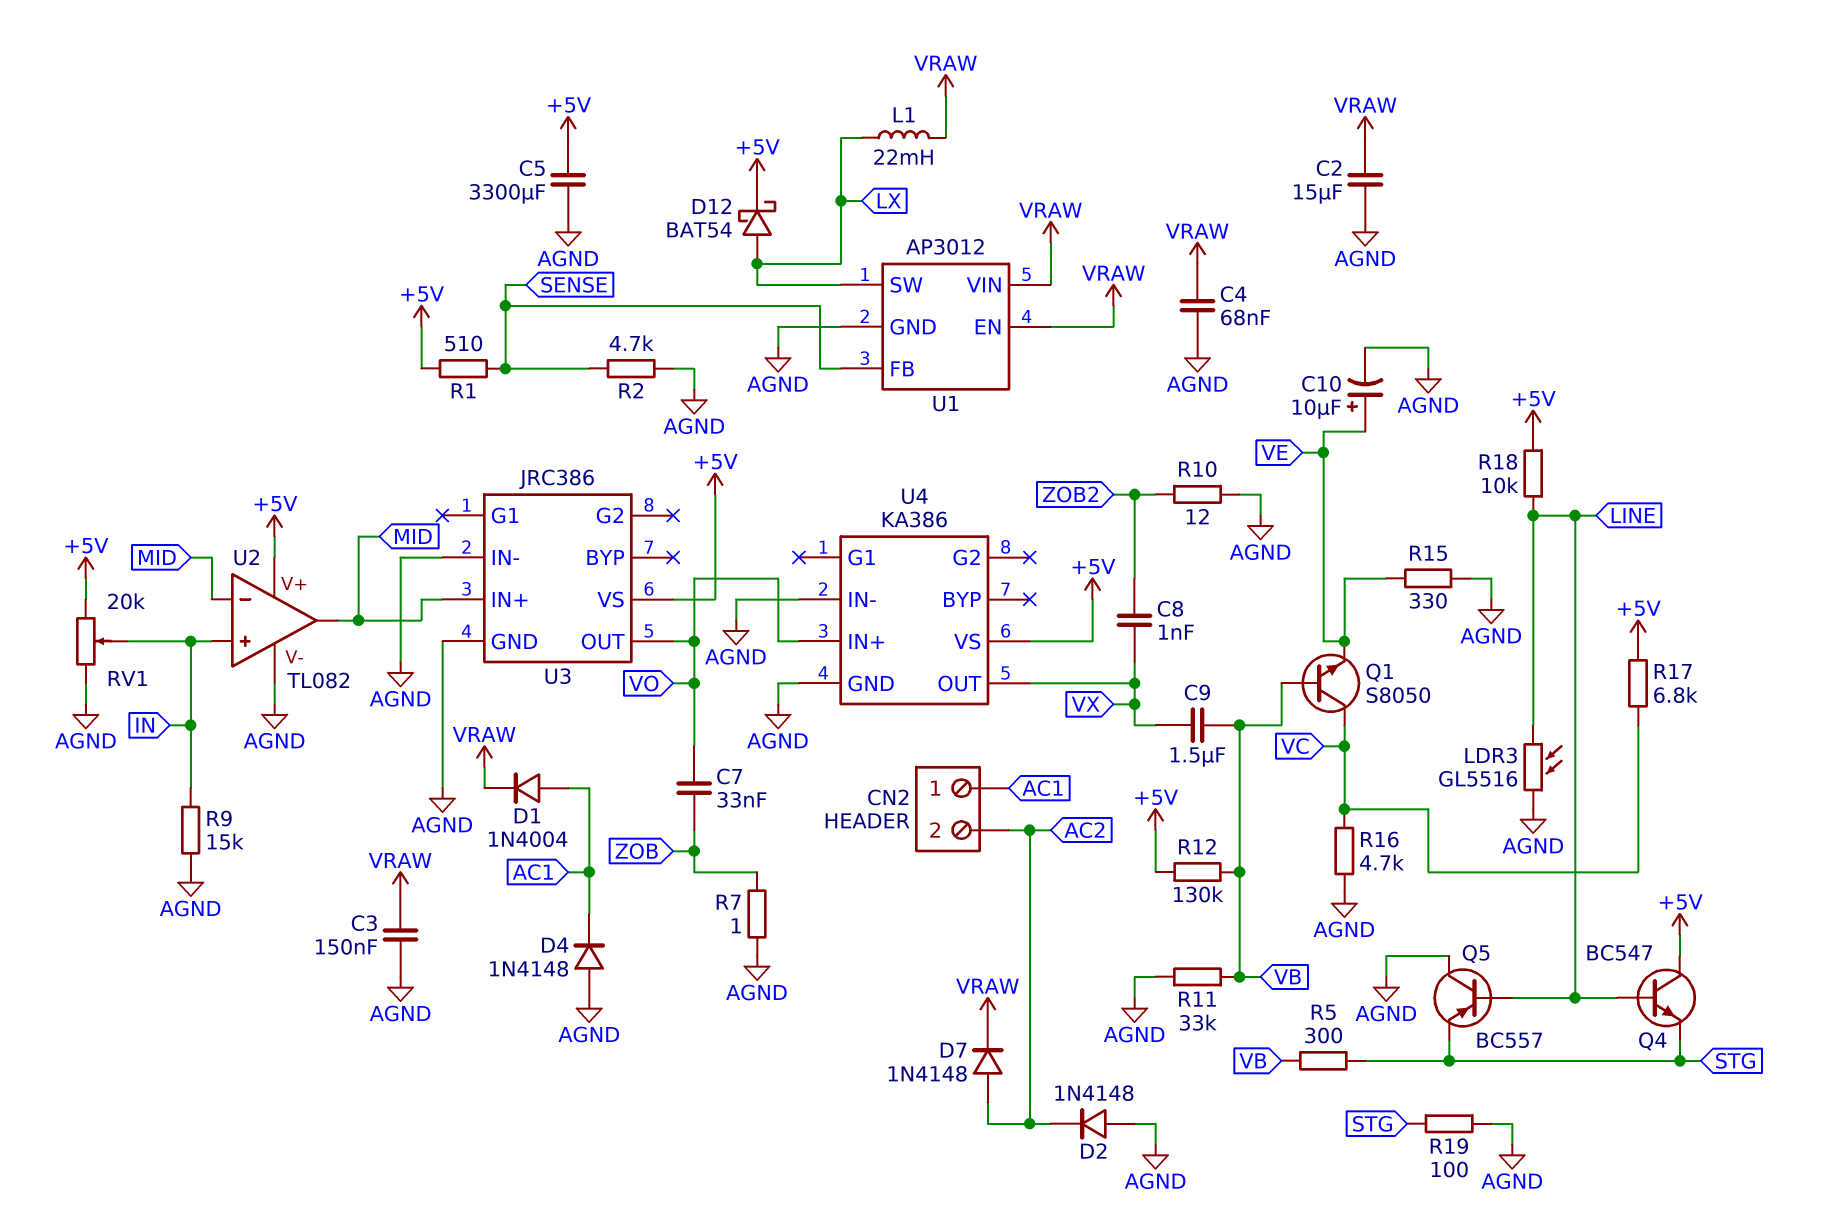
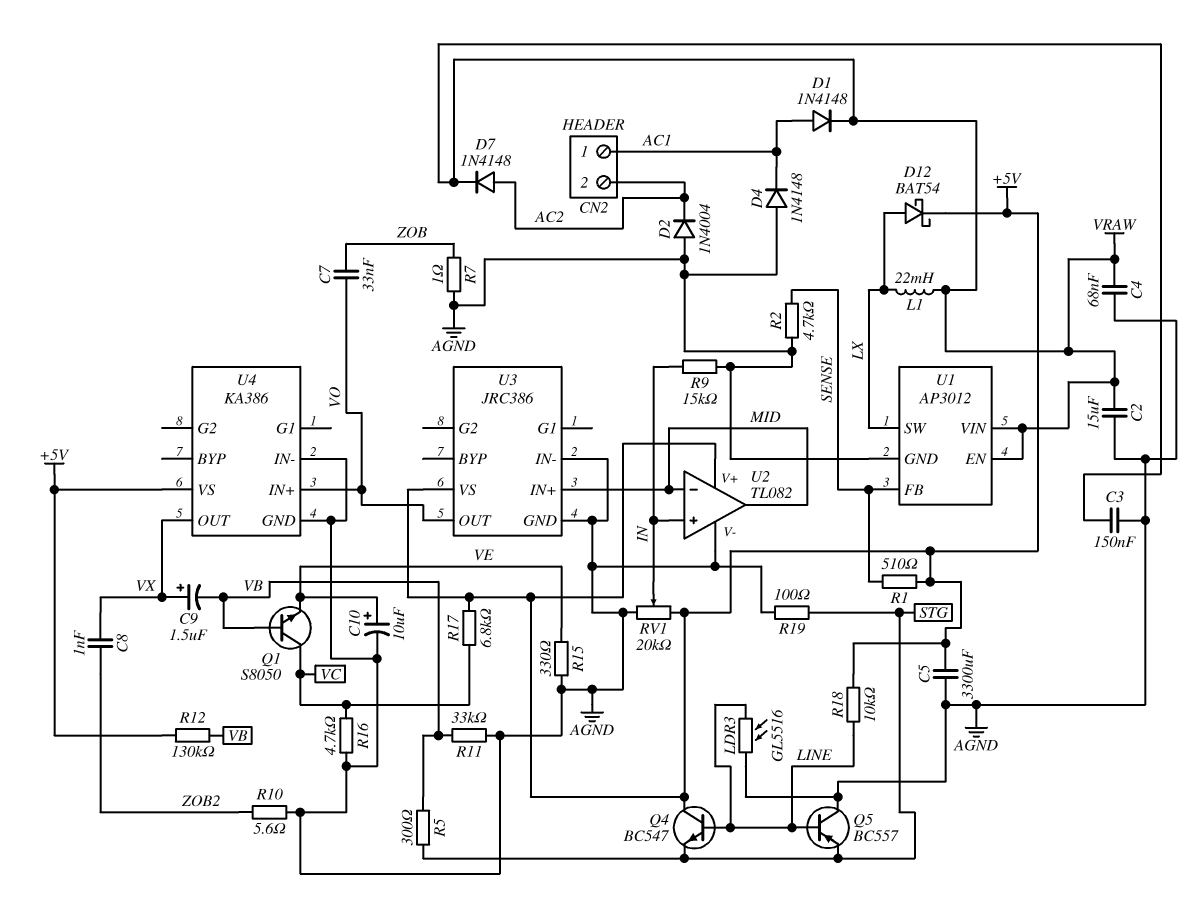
C9: 1.5uF (VB, VX) -> 1.5uF (plus VX, minus VB)
D1: diode 1N4004 (A AC1, K VRAW) -> diode 1N4148 (A AC1, K VRAW)
D2: diode 1N4148 (A AGND, K AC2) -> diode 1N4004 (A AGND, K AC2)
R10: 12 (AGND, ZOB2) -> 5.6 (AGND, ZOB2)

